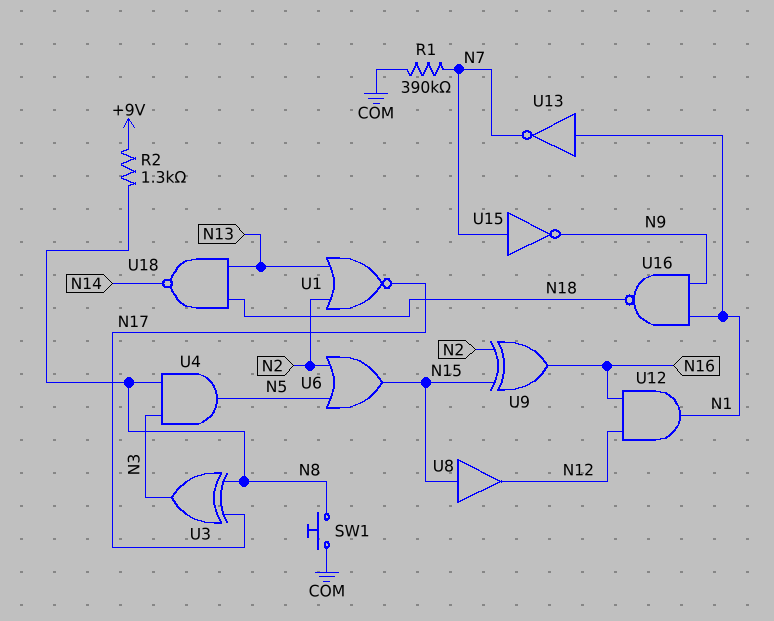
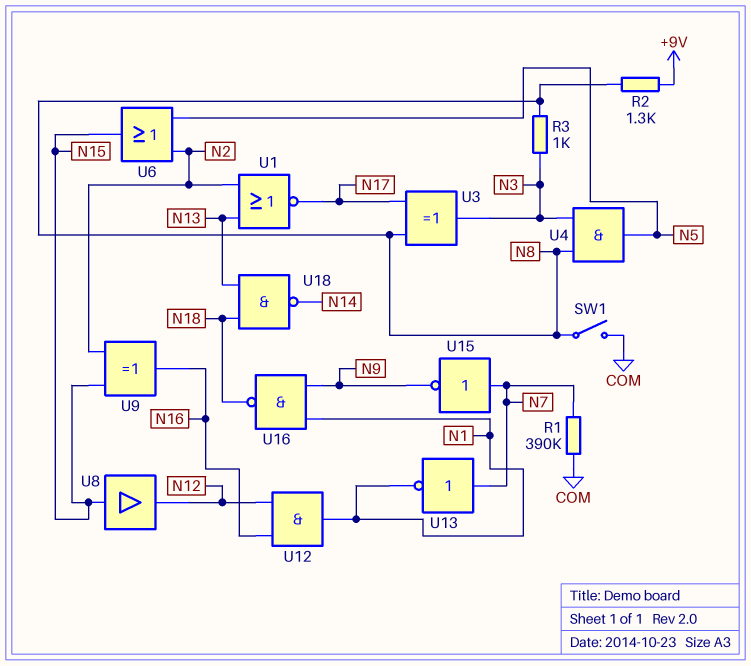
R3: none -> 1k (N3, N8)
SW1: button (COM, N8) -> switch (COM, N8)
U13: NOT (in N1, out N7) -> NOT (in N7, out N1)

